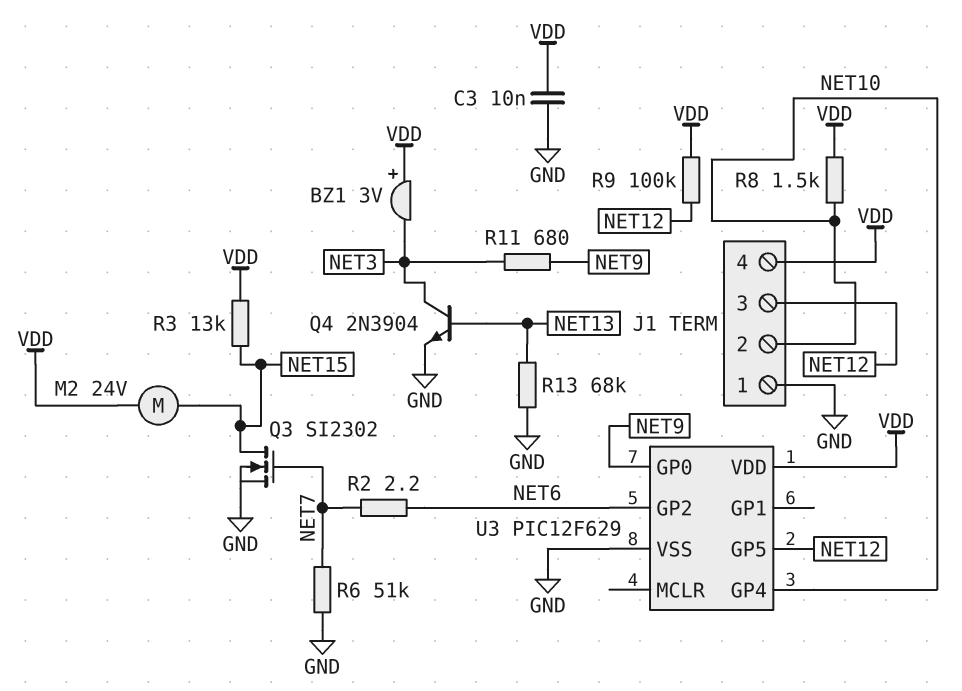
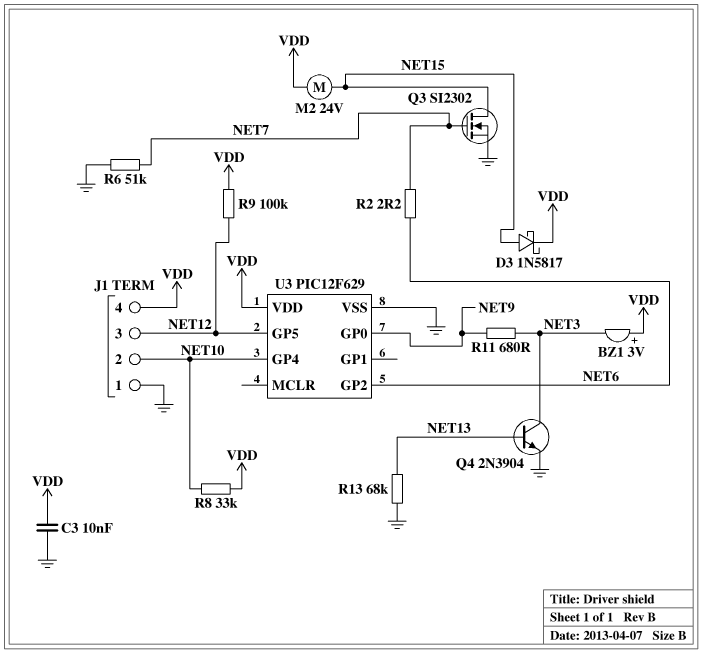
D3: none -> schottky 1N5817 (A NET15, K VDD)
R3: 13k (NET15, VDD) -> none
R8: 1.5k (NET10, VDD) -> 33k (NET10, VDD)

